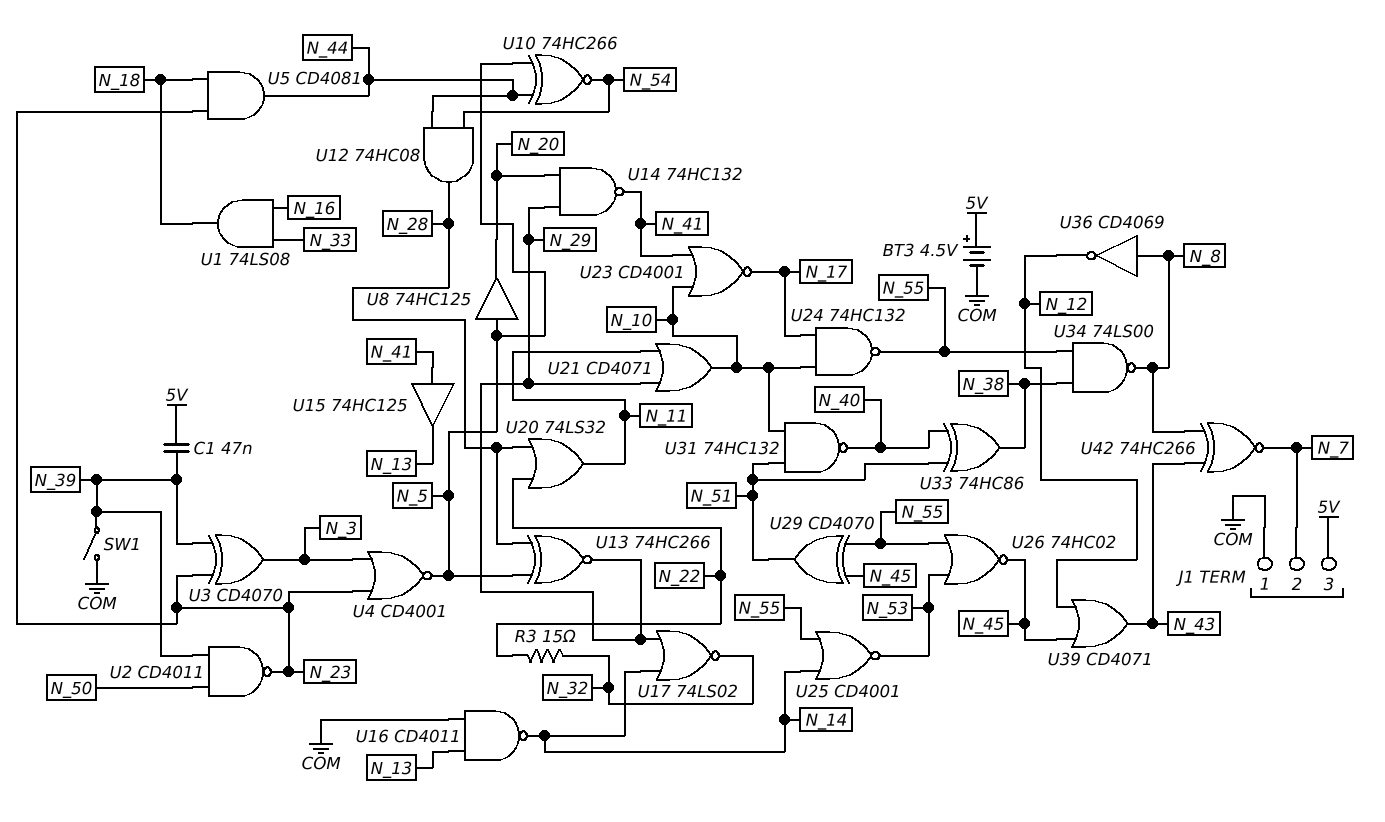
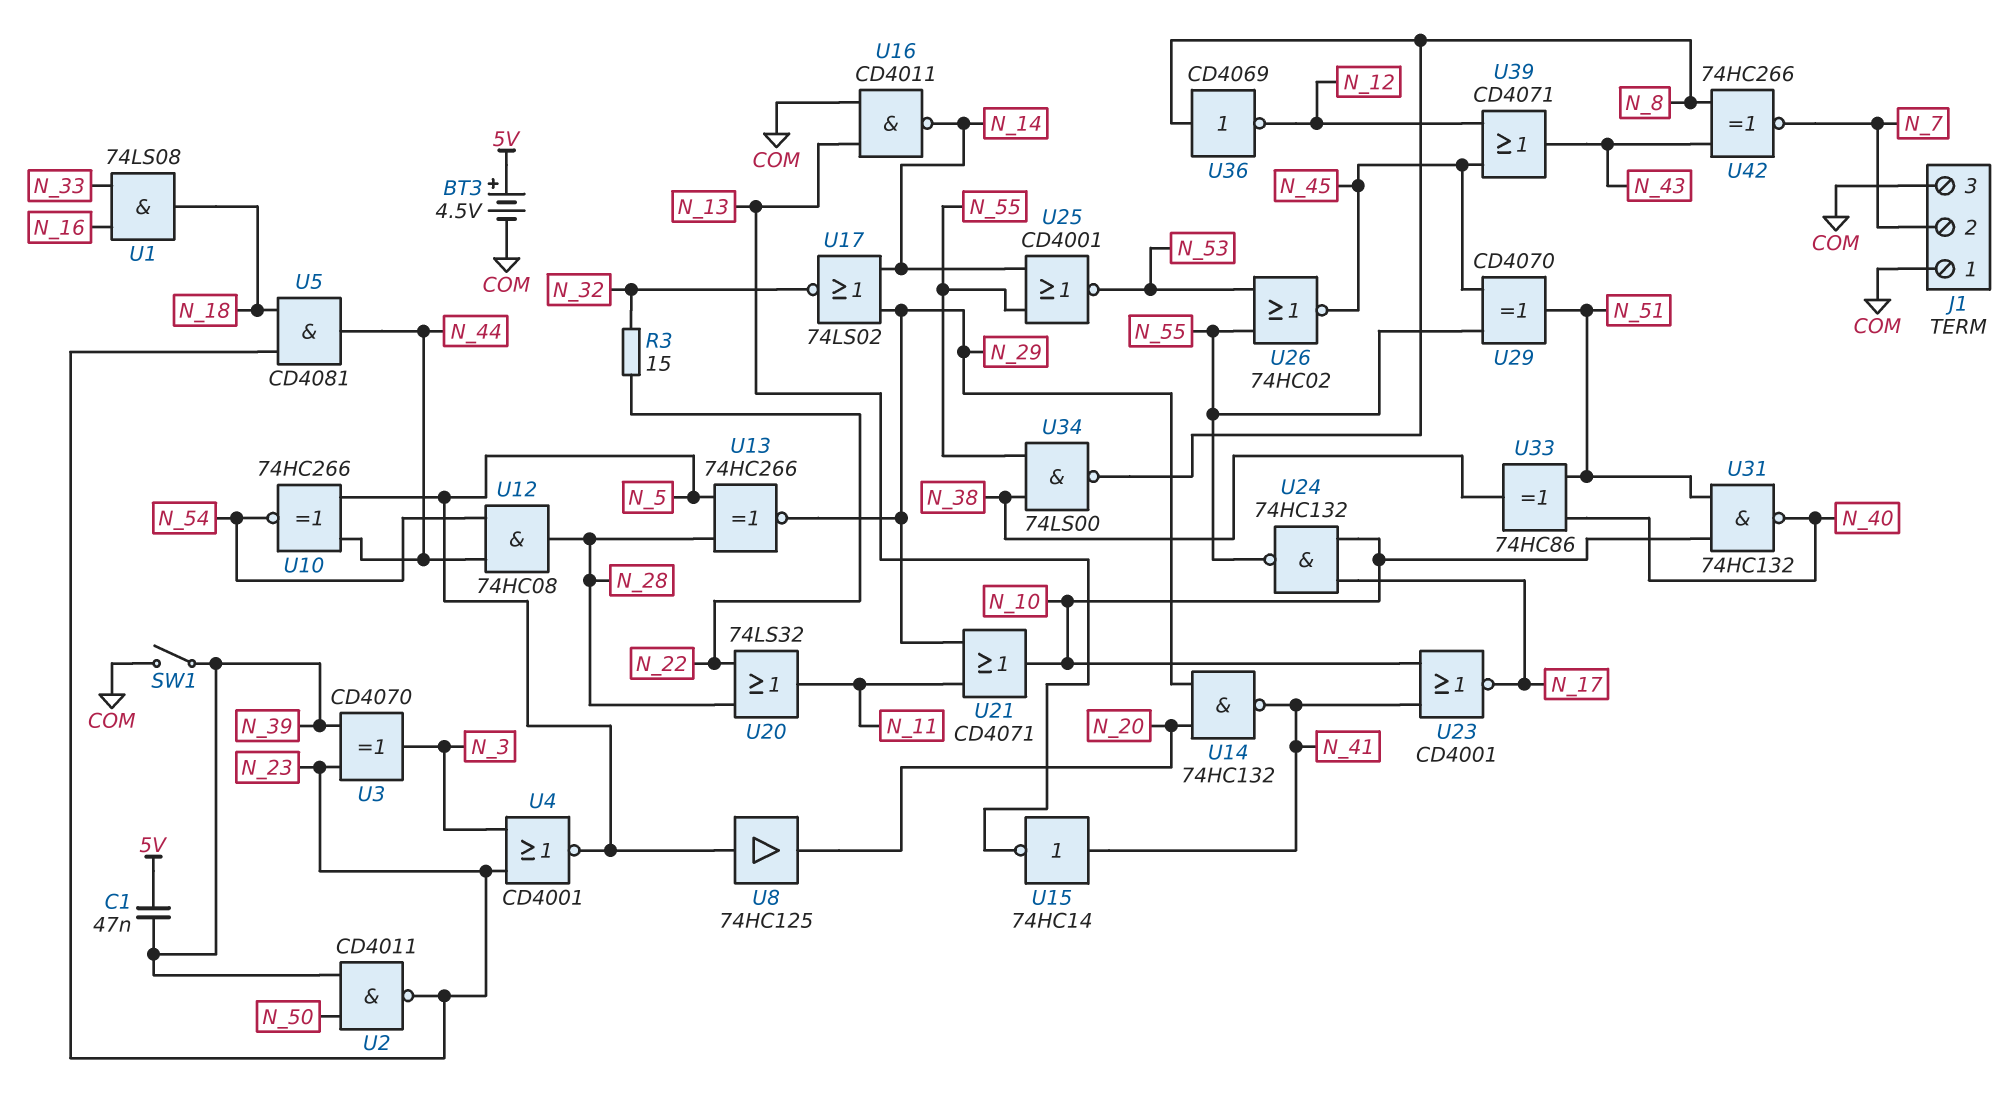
J1 pin 3: 5V -> COM
U15: buffer 74HC125 (in N_41, out N_13) -> NOT 74HC14 (in N_41, out N_13)

